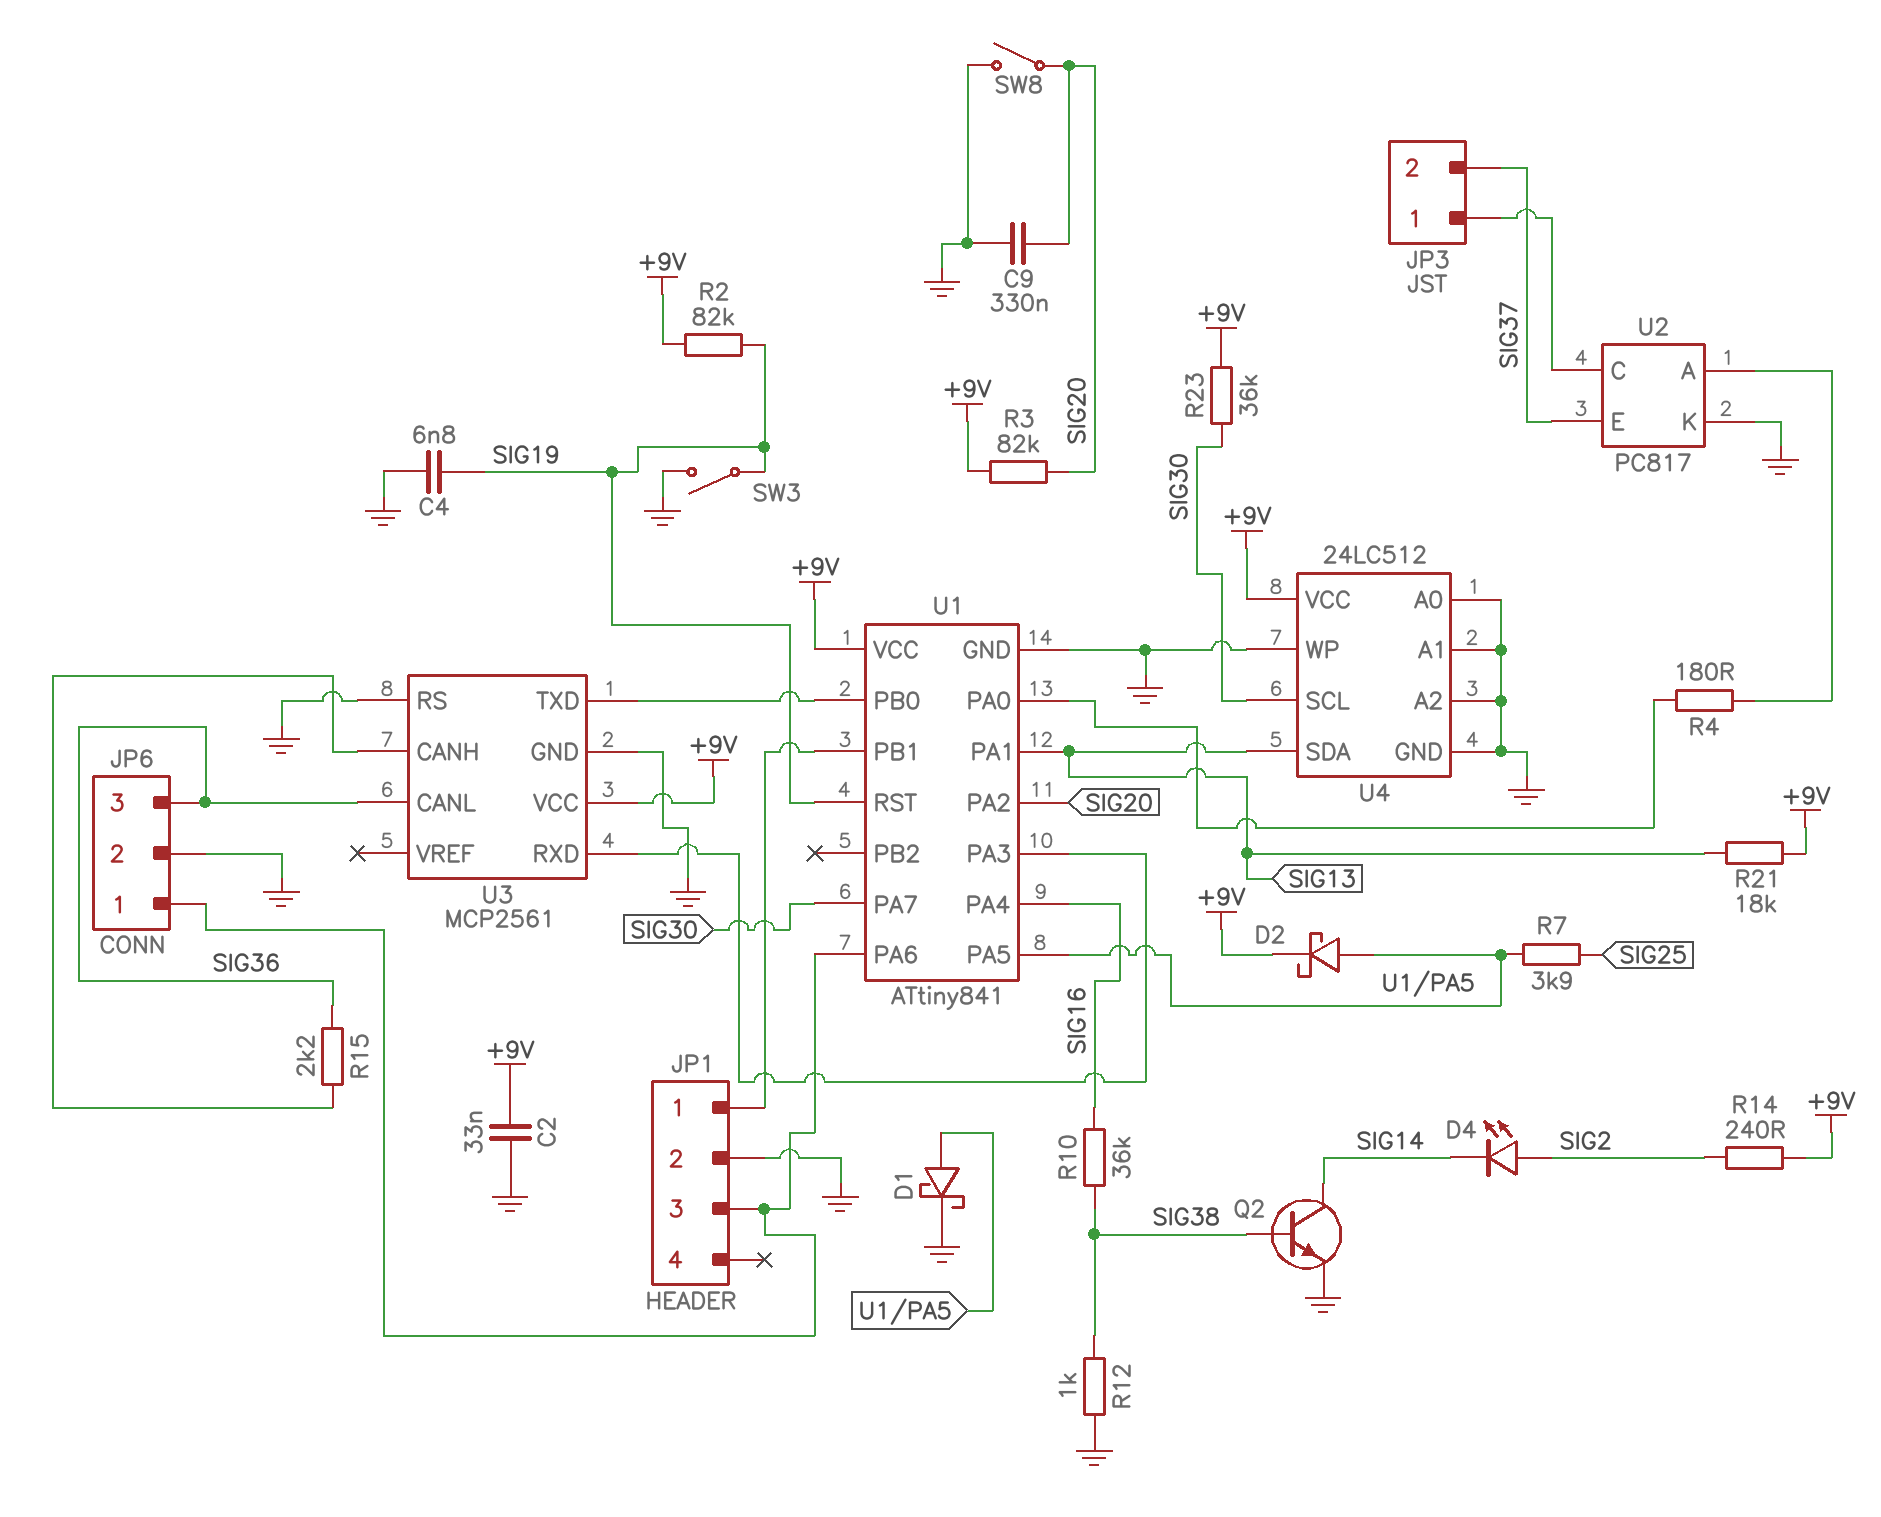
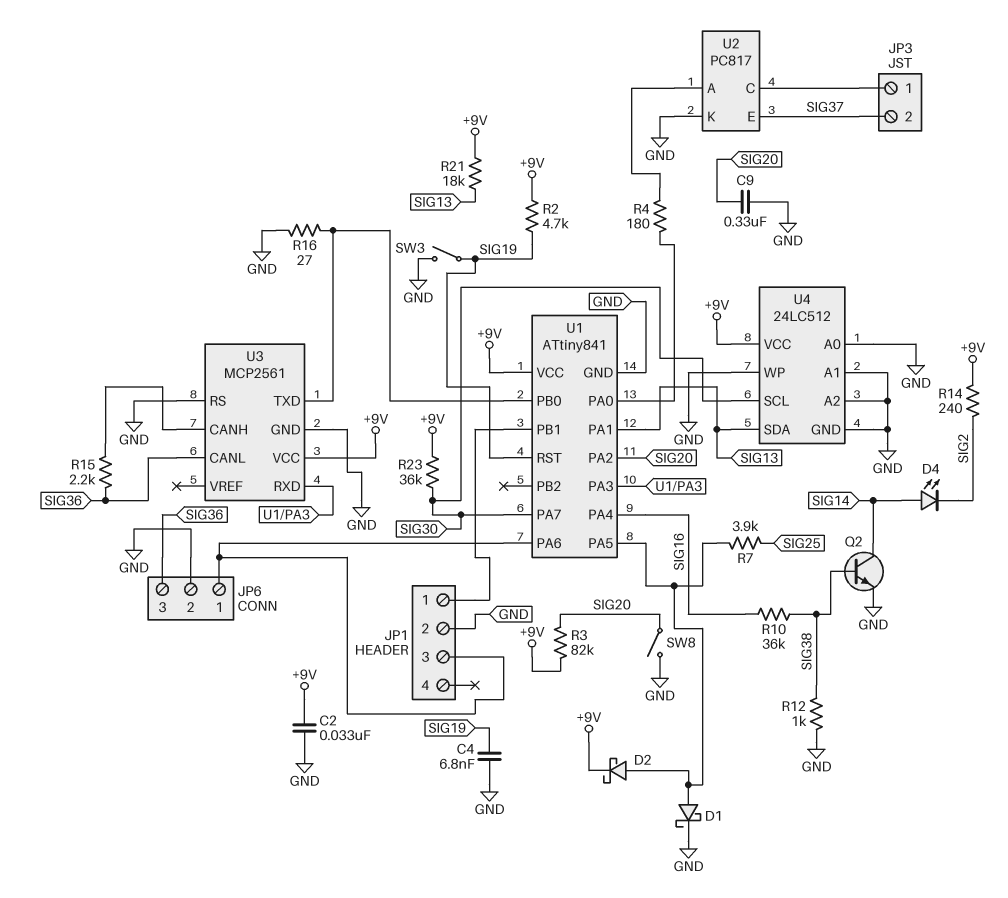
D4: LED (A SIG2, K SIG14) -> LED (A SIG14, K SIG2)
R2: 82k (+9V, SIG19) -> 4.7k (+9V, SIG19)
R16: none -> 27 (GND, U1/PB0)

